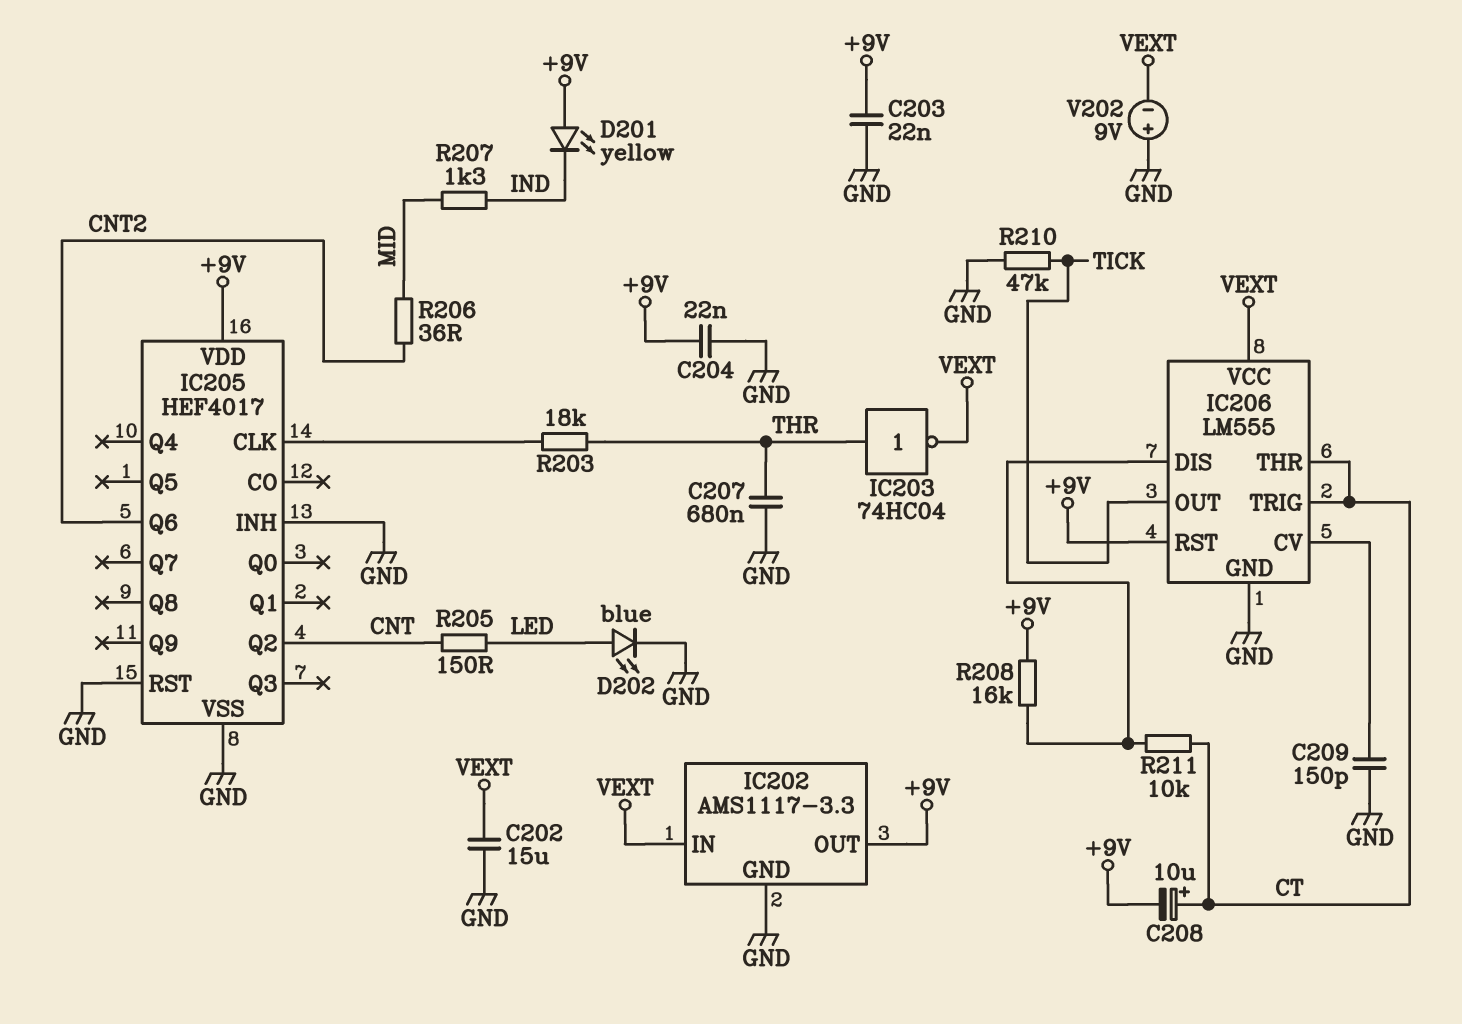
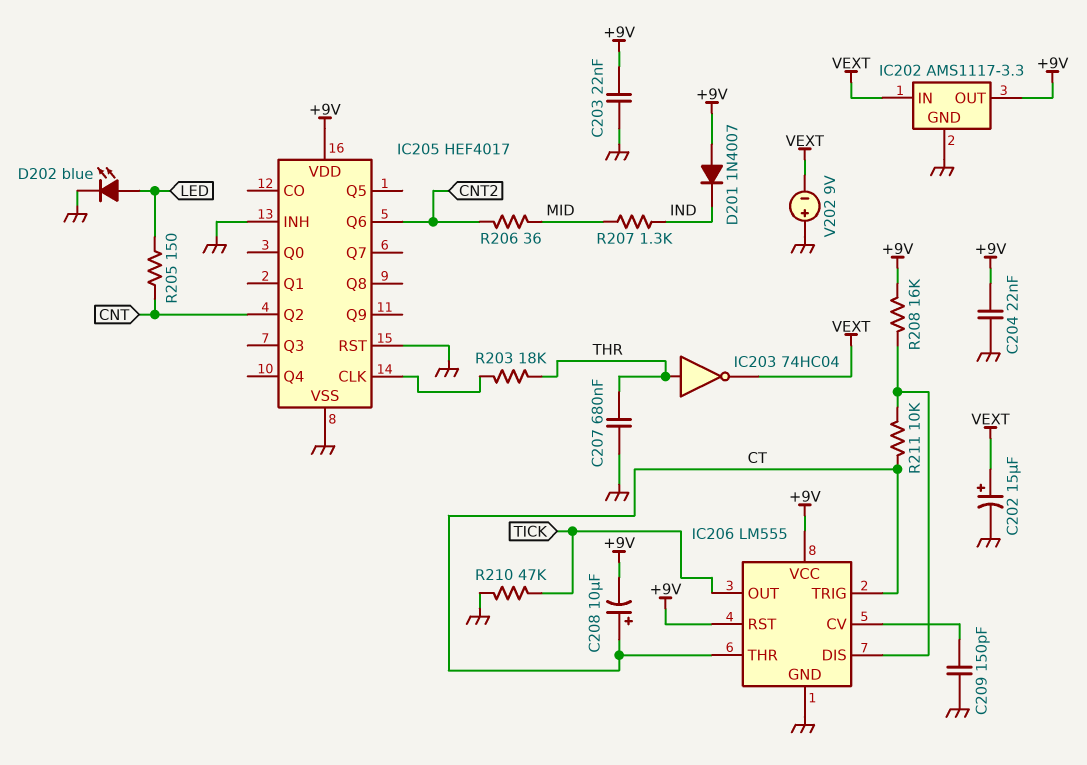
C202: 15uF (GND, VEXT) -> 15uF (plus VEXT, minus GND)
D201: LED yellow (A +9V, K IND) -> diode 1N4007 (A +9V, K IND)
IC206 pin VCC: VEXT -> +9V

